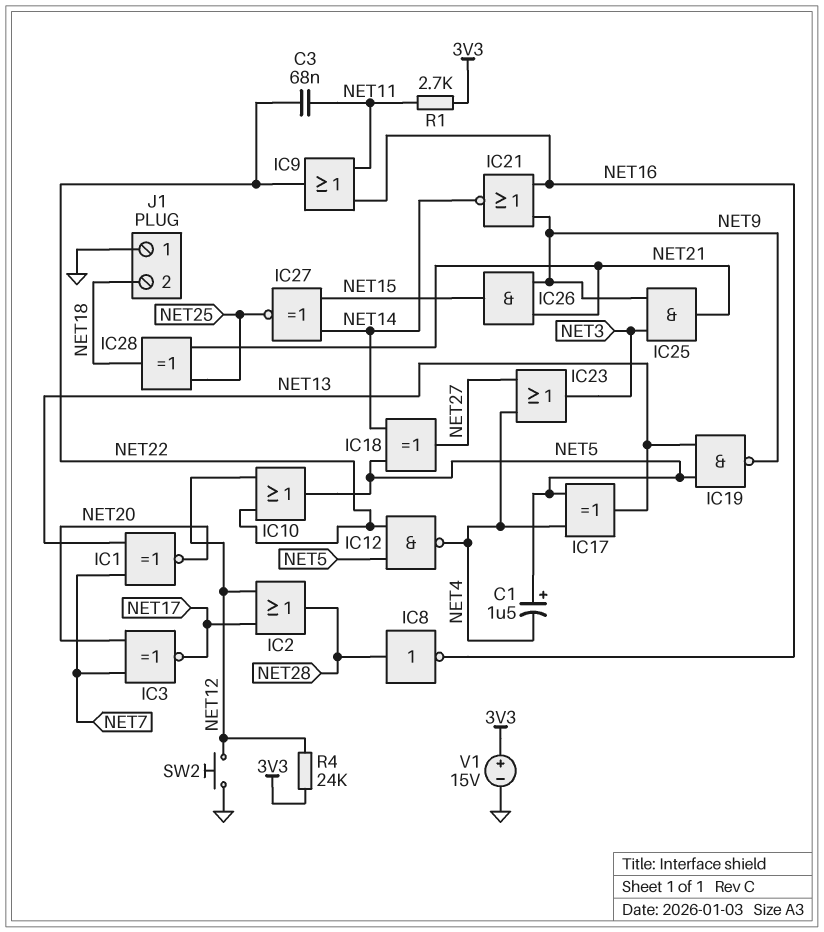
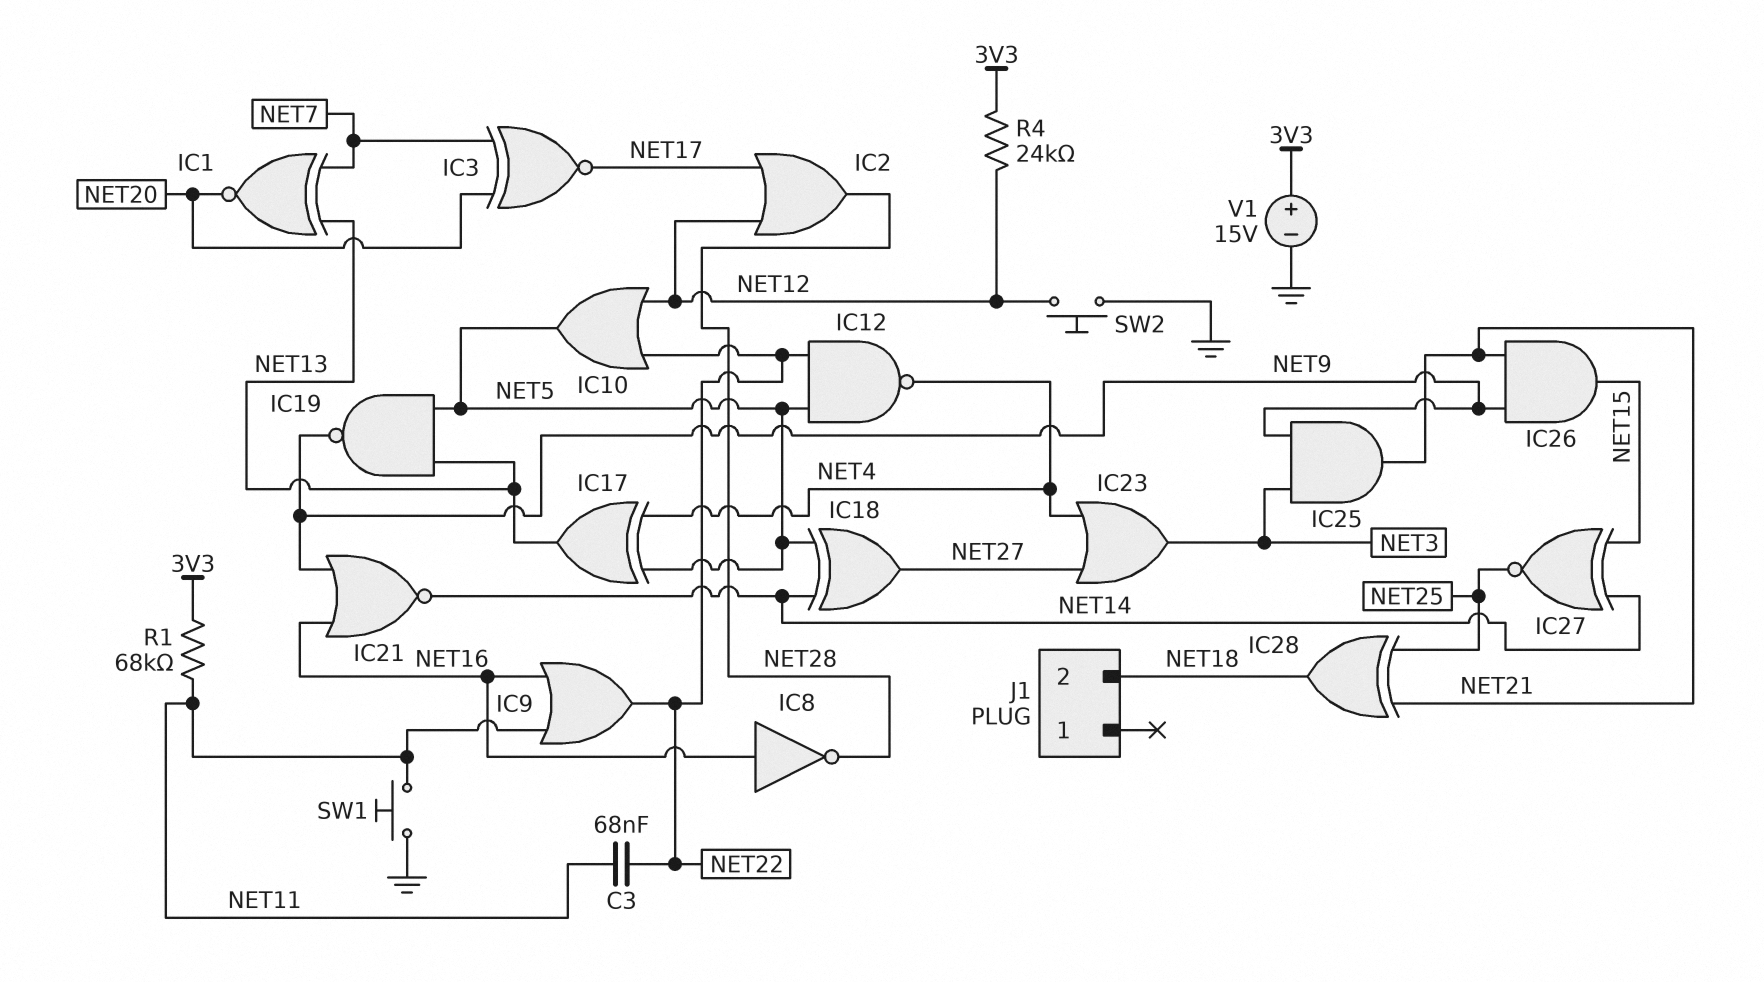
C1: 1.5uF (plus NET5, minus NET4) -> none
IC8: NOT (in NET28, out NET16) -> NOT (in NET16, out NET28)
J1 pin 1: GND -> none
R1: 2.7k (3V3, NET11) -> 68k (3V3, NET11)
SW1: none -> button (GND, NET11)

